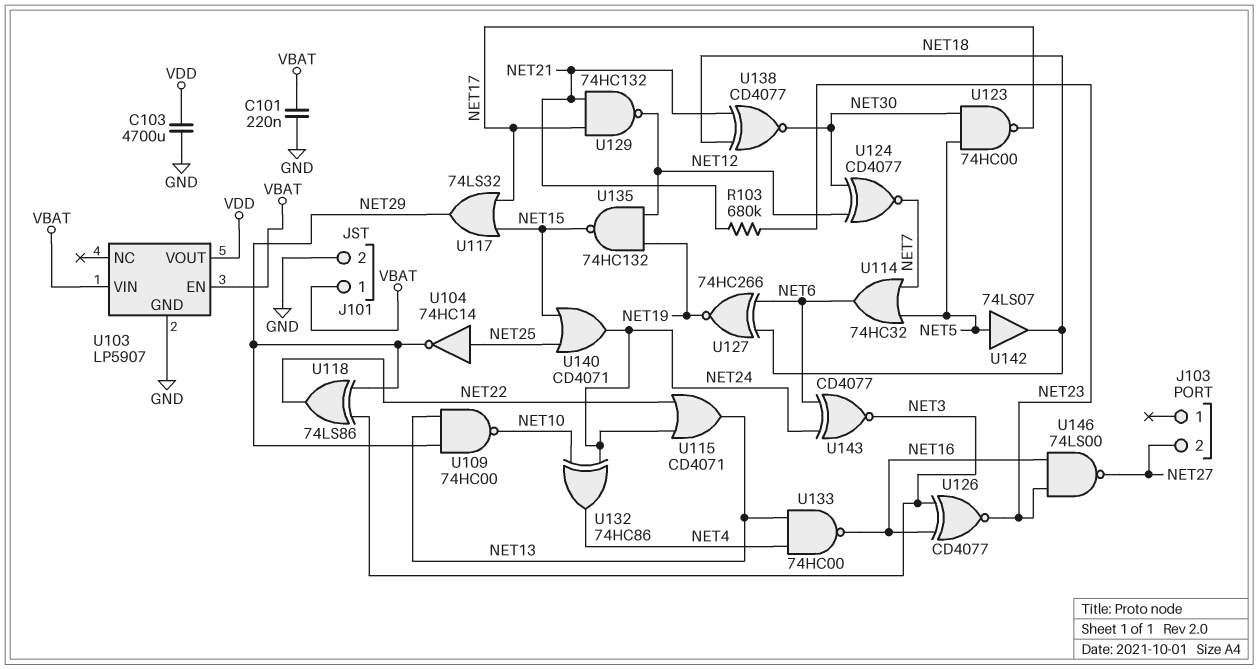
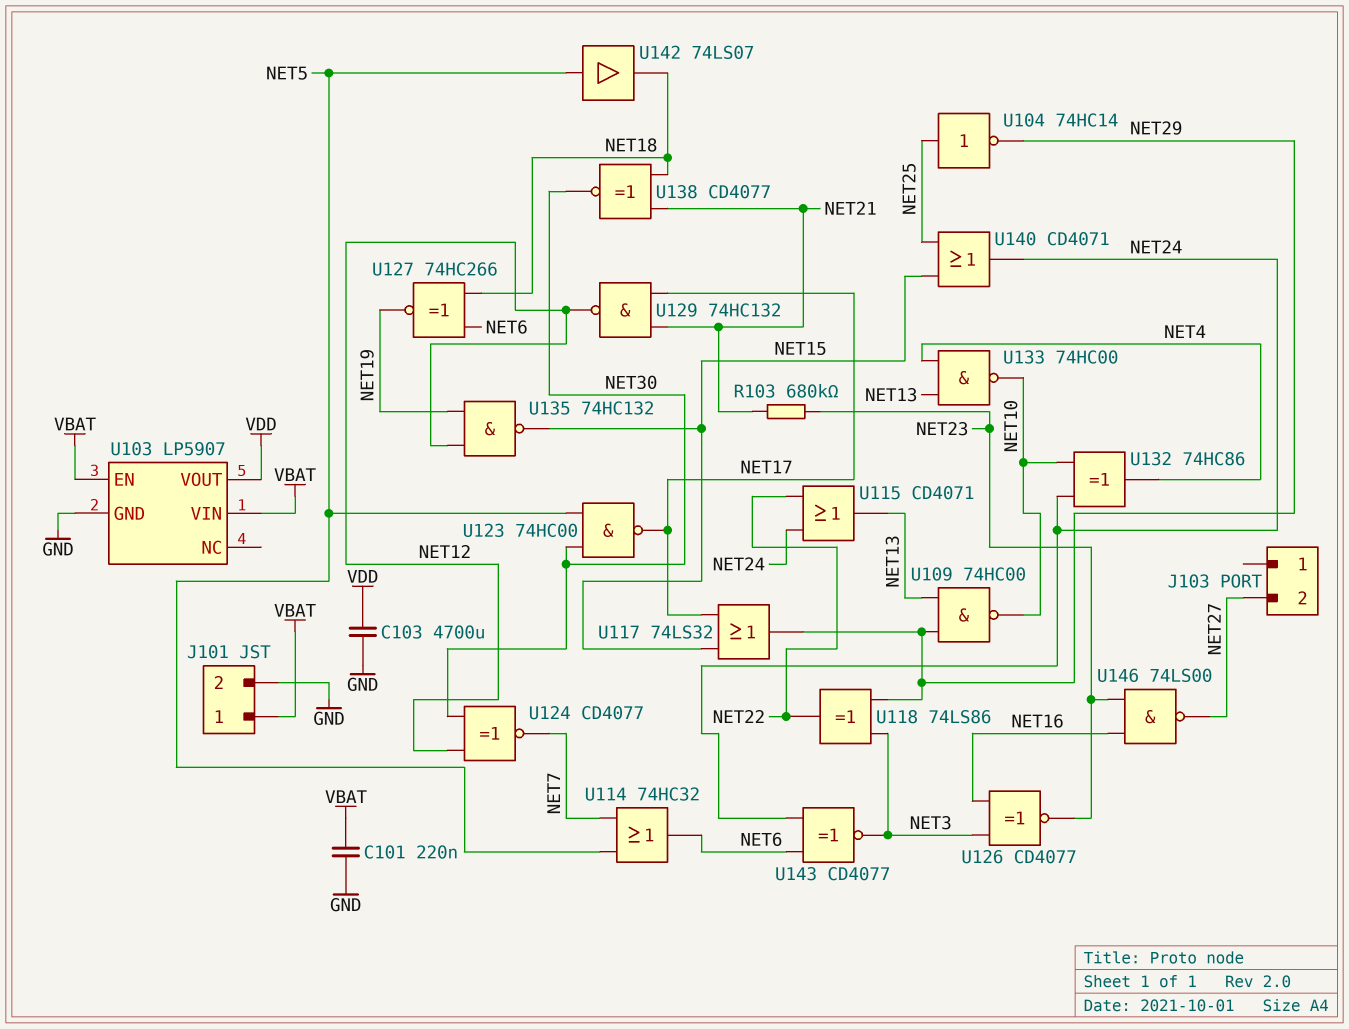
U133: NAND 74HC00 (in NET4, in NET13, out NET16) -> NAND 74HC00 (in NET4, in NET13, out NET10)

